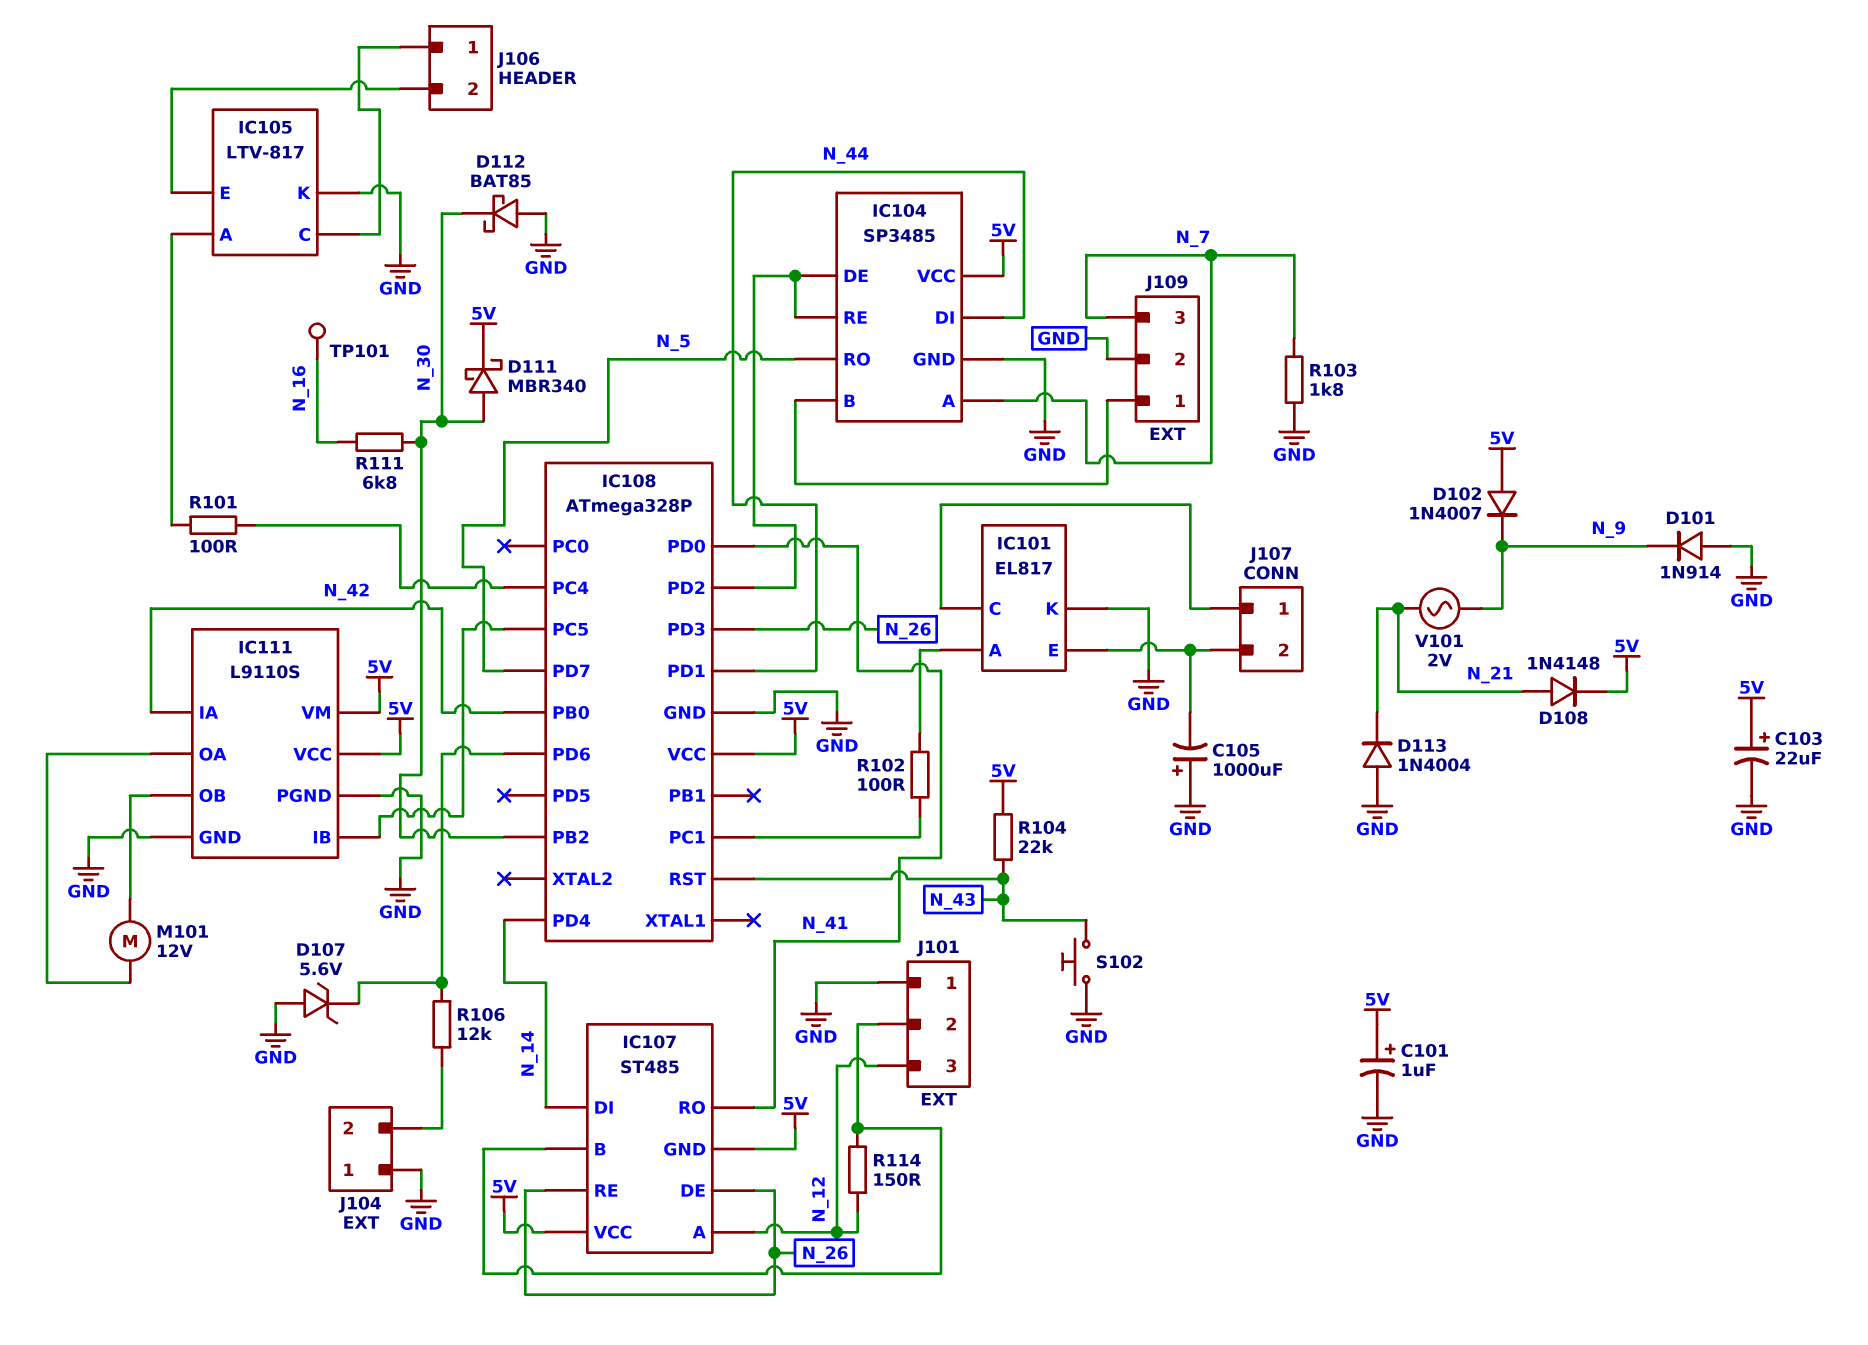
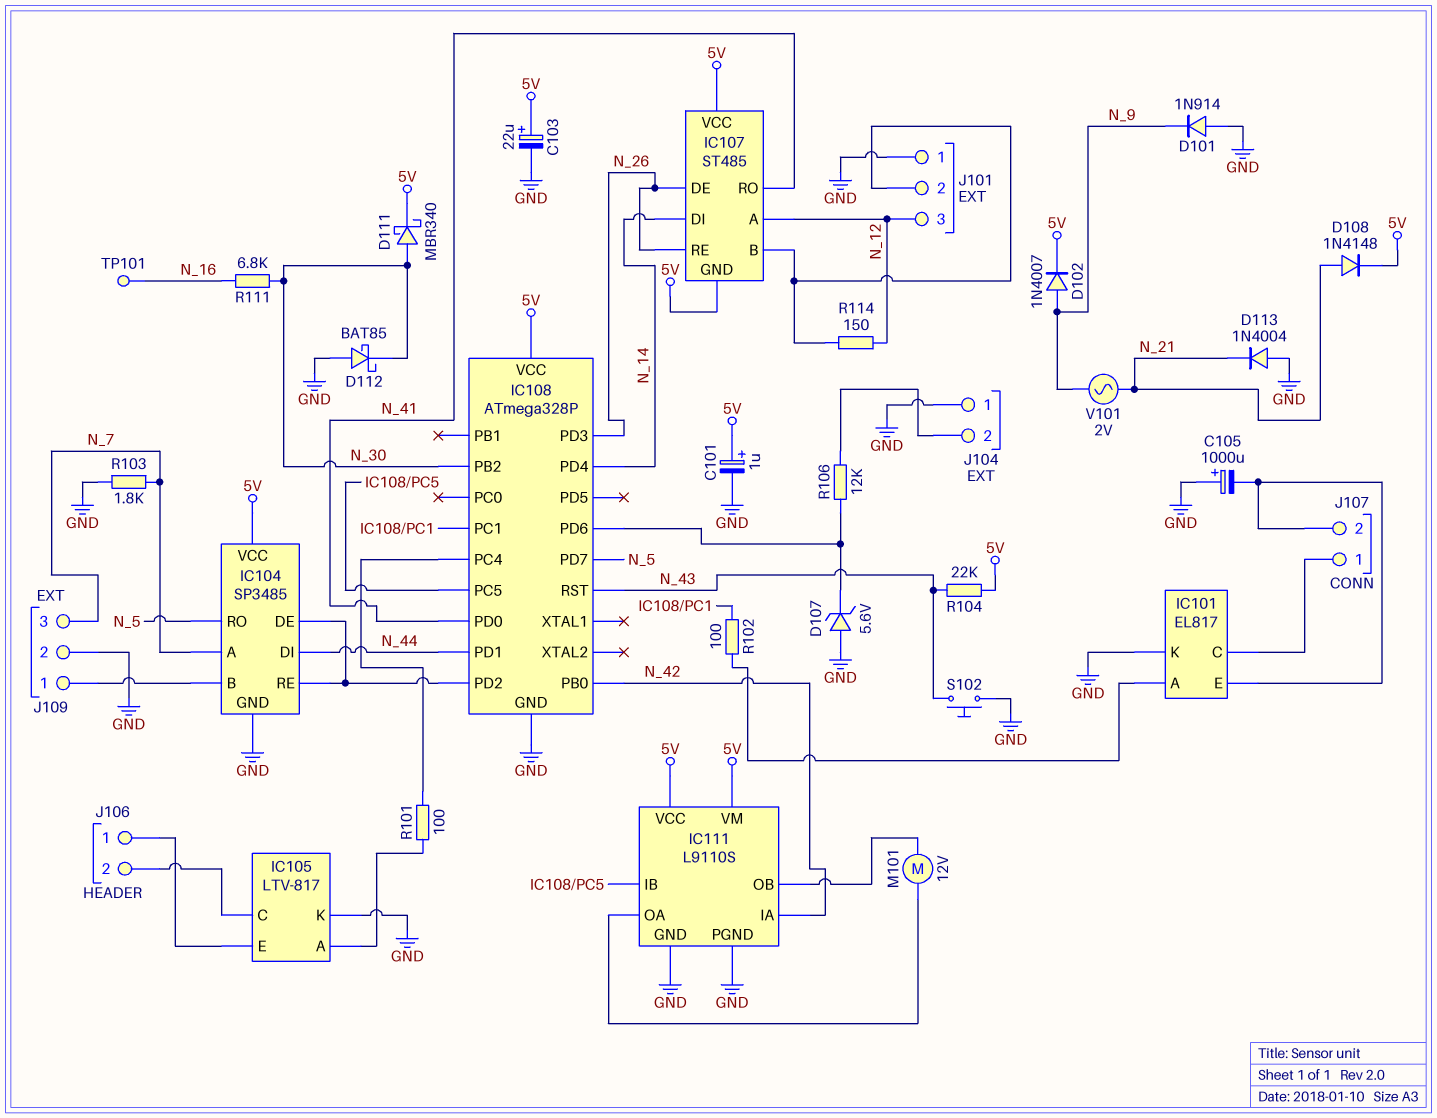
D102: diode 1N4007 (A 5V, K N_9) -> diode 1N4007 (A N_9, K 5V)
J106 pin 1: IC105/C -> IC105/E
J106 pin 2: IC105/E -> IC105/C

